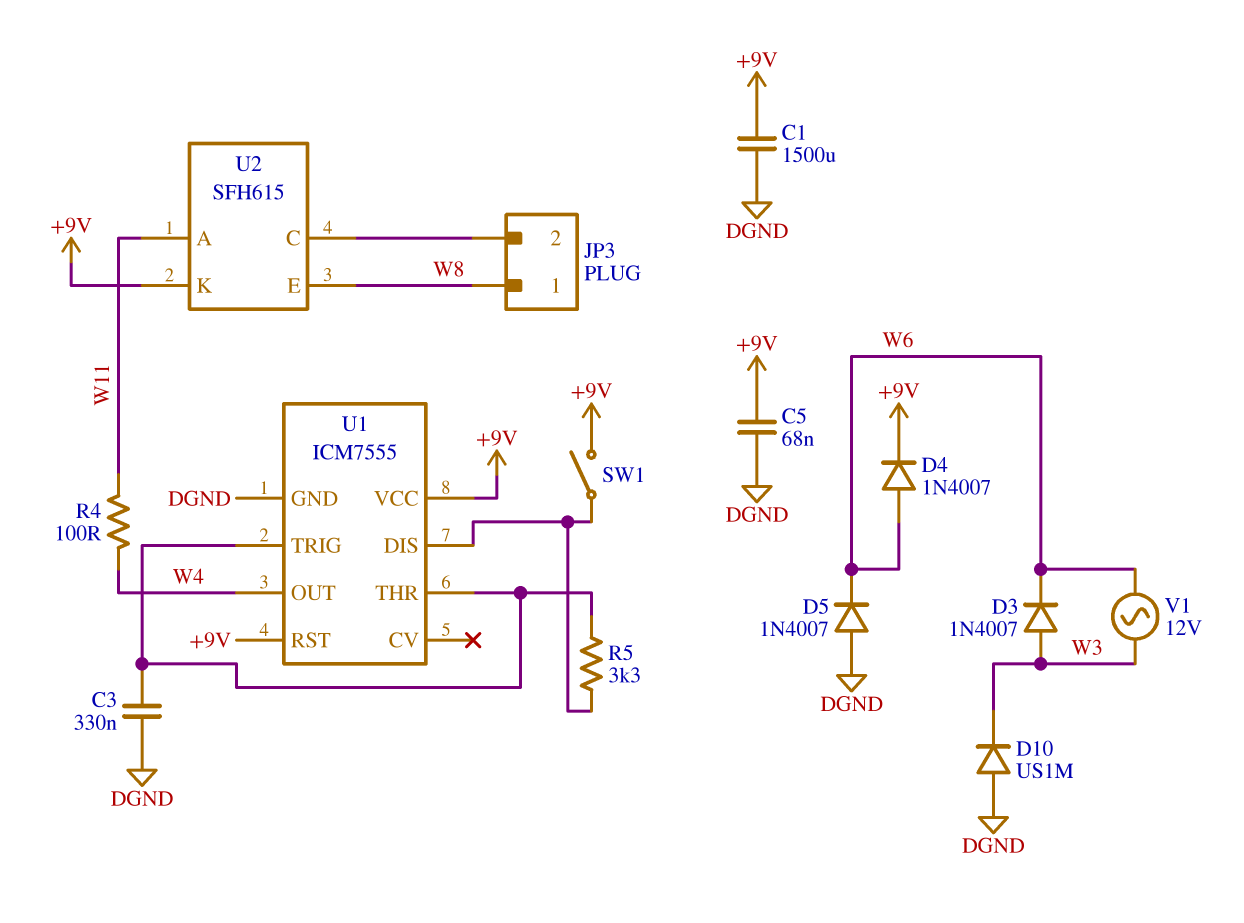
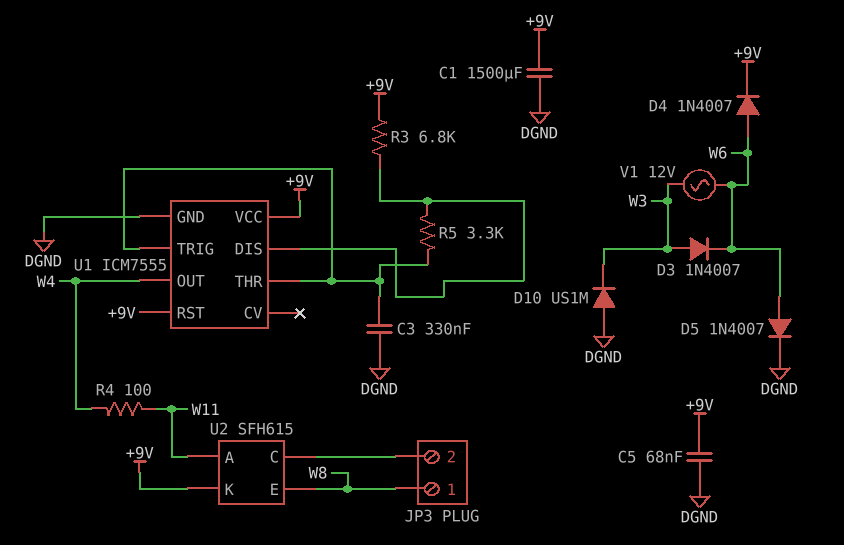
D5: diode 1N4007 (A DGND, K W6) -> diode 1N4007 (A W6, K DGND)
R3: none -> 6.8k (+9V, U1/DIS)
SW1: switch (+9V, U1/DIS) -> none

